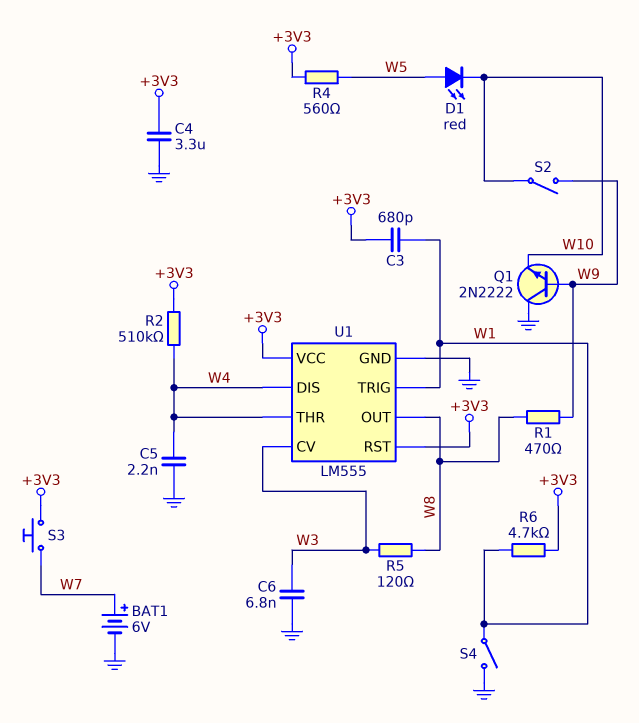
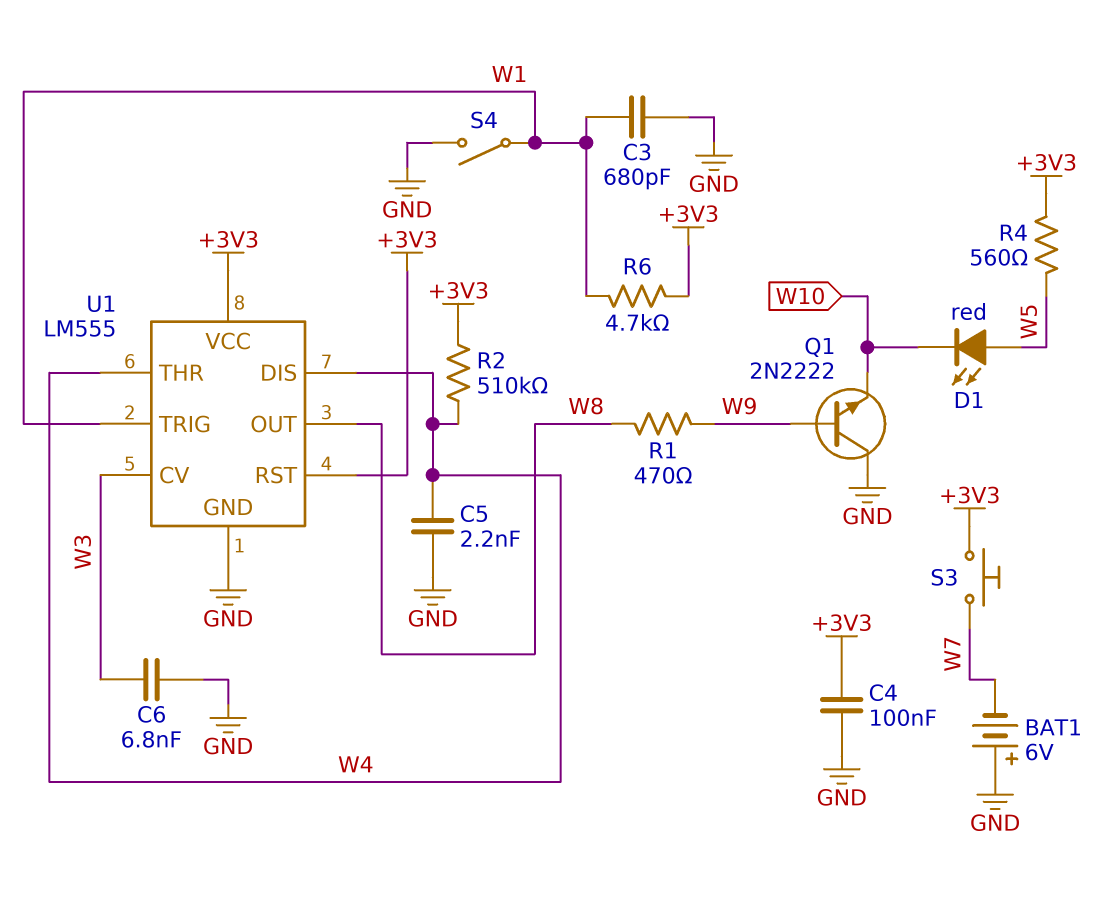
BAT1: 6V (plus W7, minus GND) -> 6V (plus GND, minus W7)
C3: 680pF (+3V3, W1) -> 680pF (GND, W1)
C4: 3.3uF (+3V3, GND) -> 100nF (+3V3, GND)
R5: 120 (W3, W8) -> none
S2: switch (W9, W10) -> none

